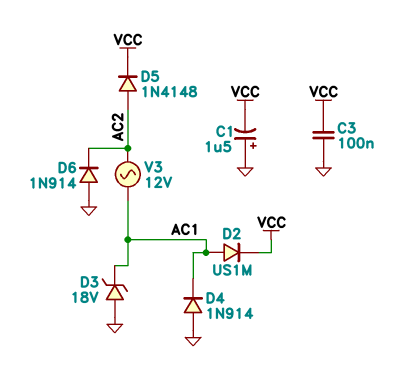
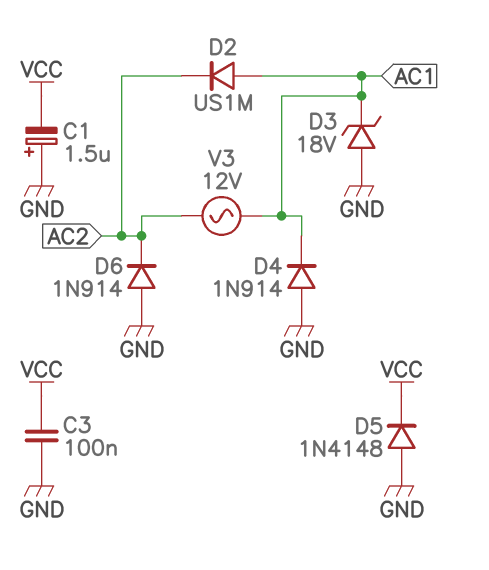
D2: diode US1M (A AC1, K VCC) -> diode US1M (A AC1, K AC2)
D5: diode 1N4148 (A AC2, K VCC) -> diode 1N4148 (A GND, K VCC)

